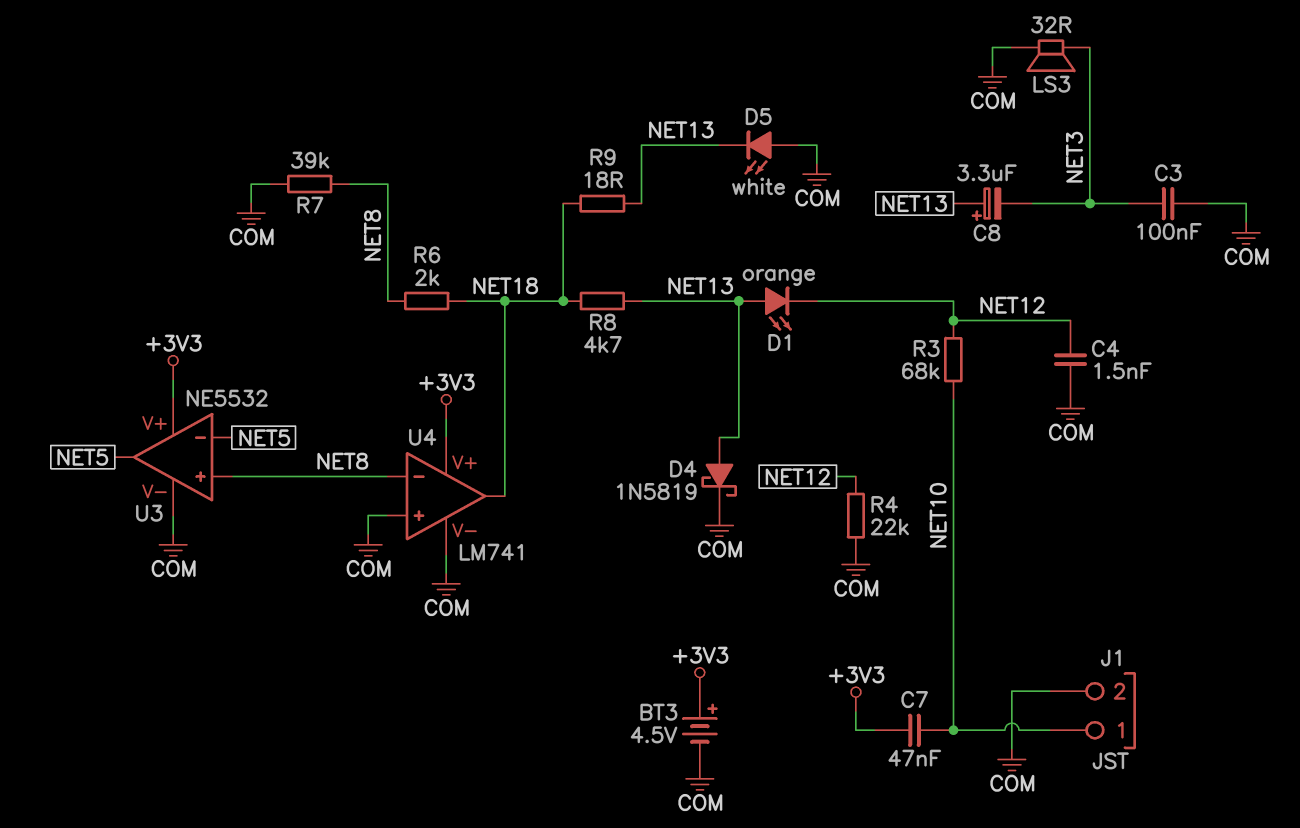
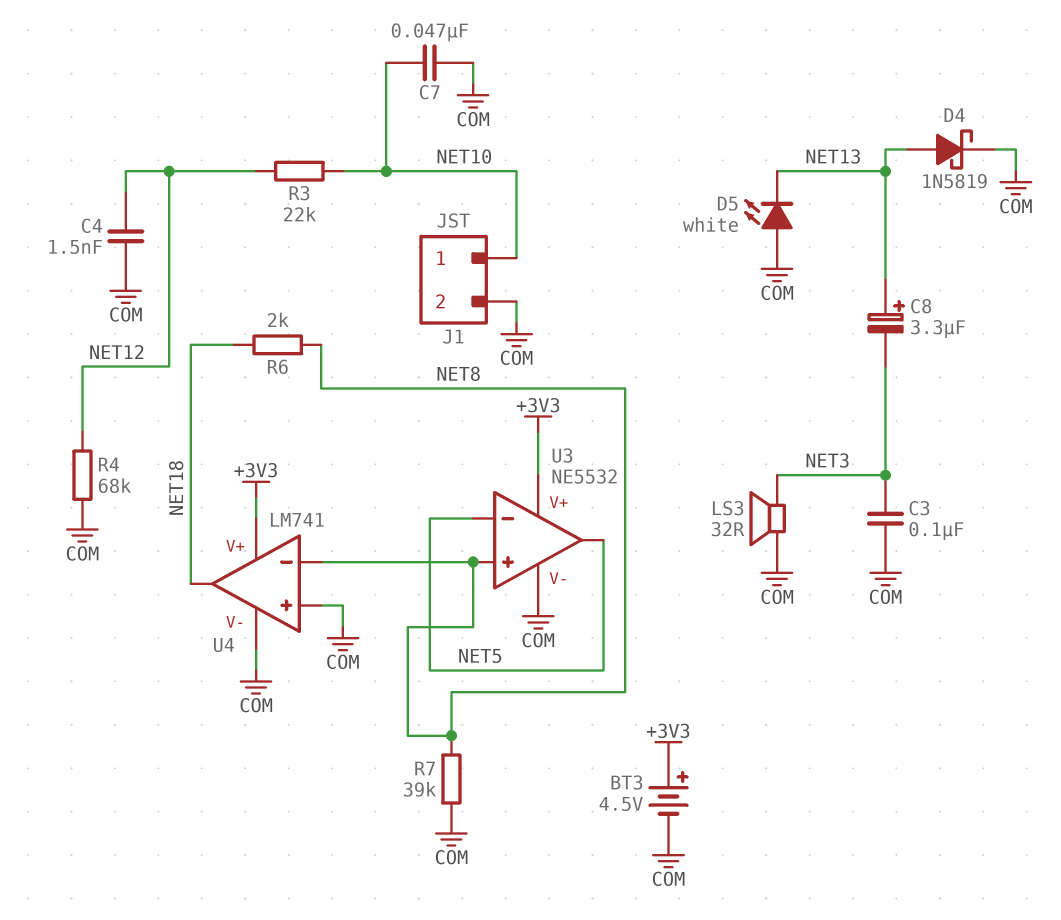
C7: 47nF (+3V3, NET10) -> 47nF (COM, NET10)
D1: LED orange (A NET13, K NET12) -> none
R3: 68k (NET10, NET12) -> 22k (NET10, NET12)
R4: 22k (COM, NET12) -> 68k (COM, NET12)
R8: 4.7k (NET13, NET18) -> none
R9: 18 (NET13, NET18) -> none

